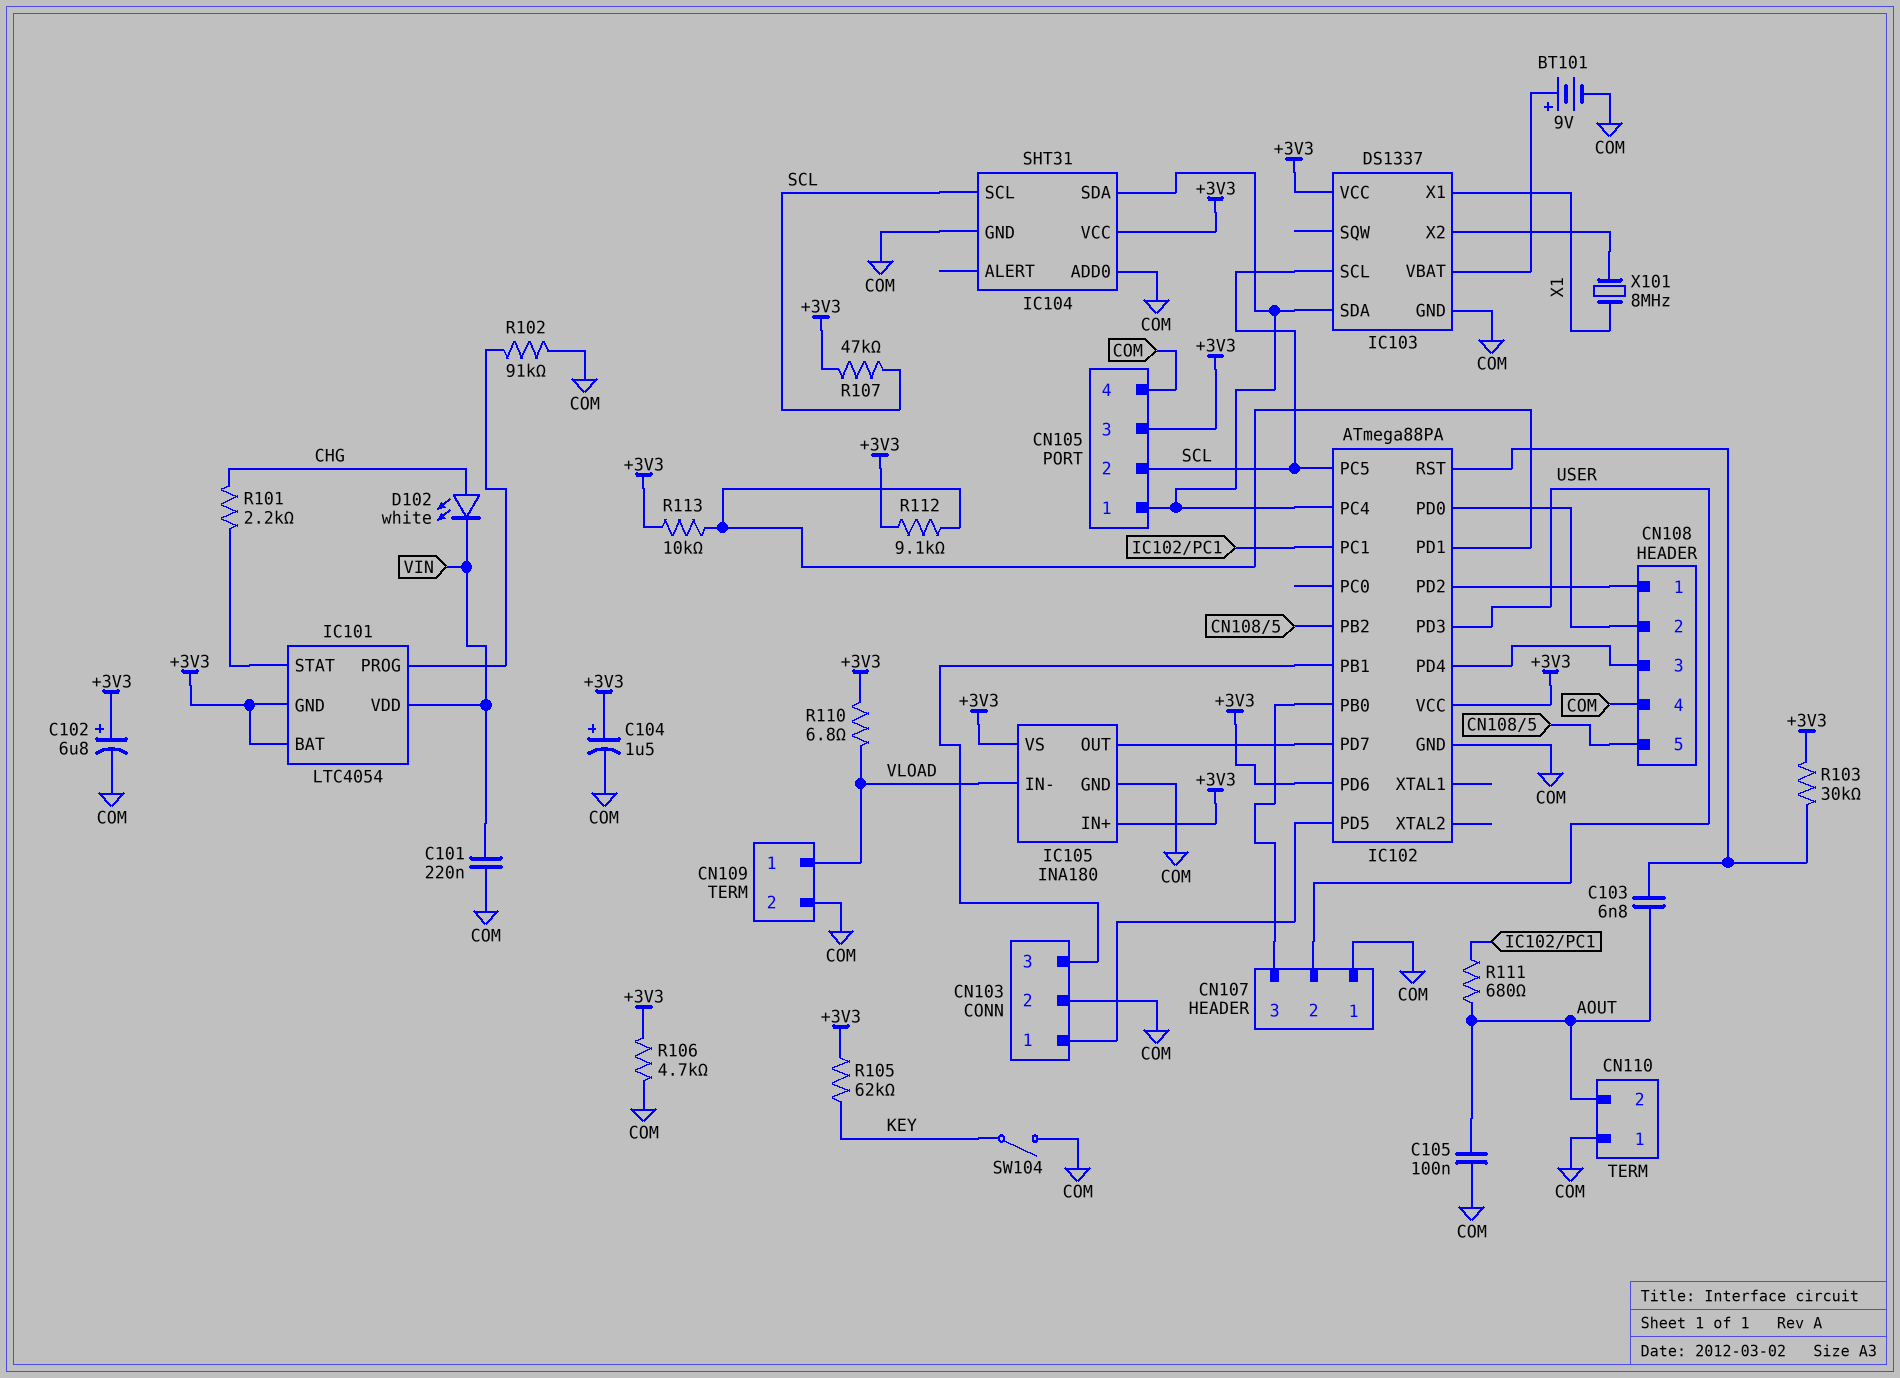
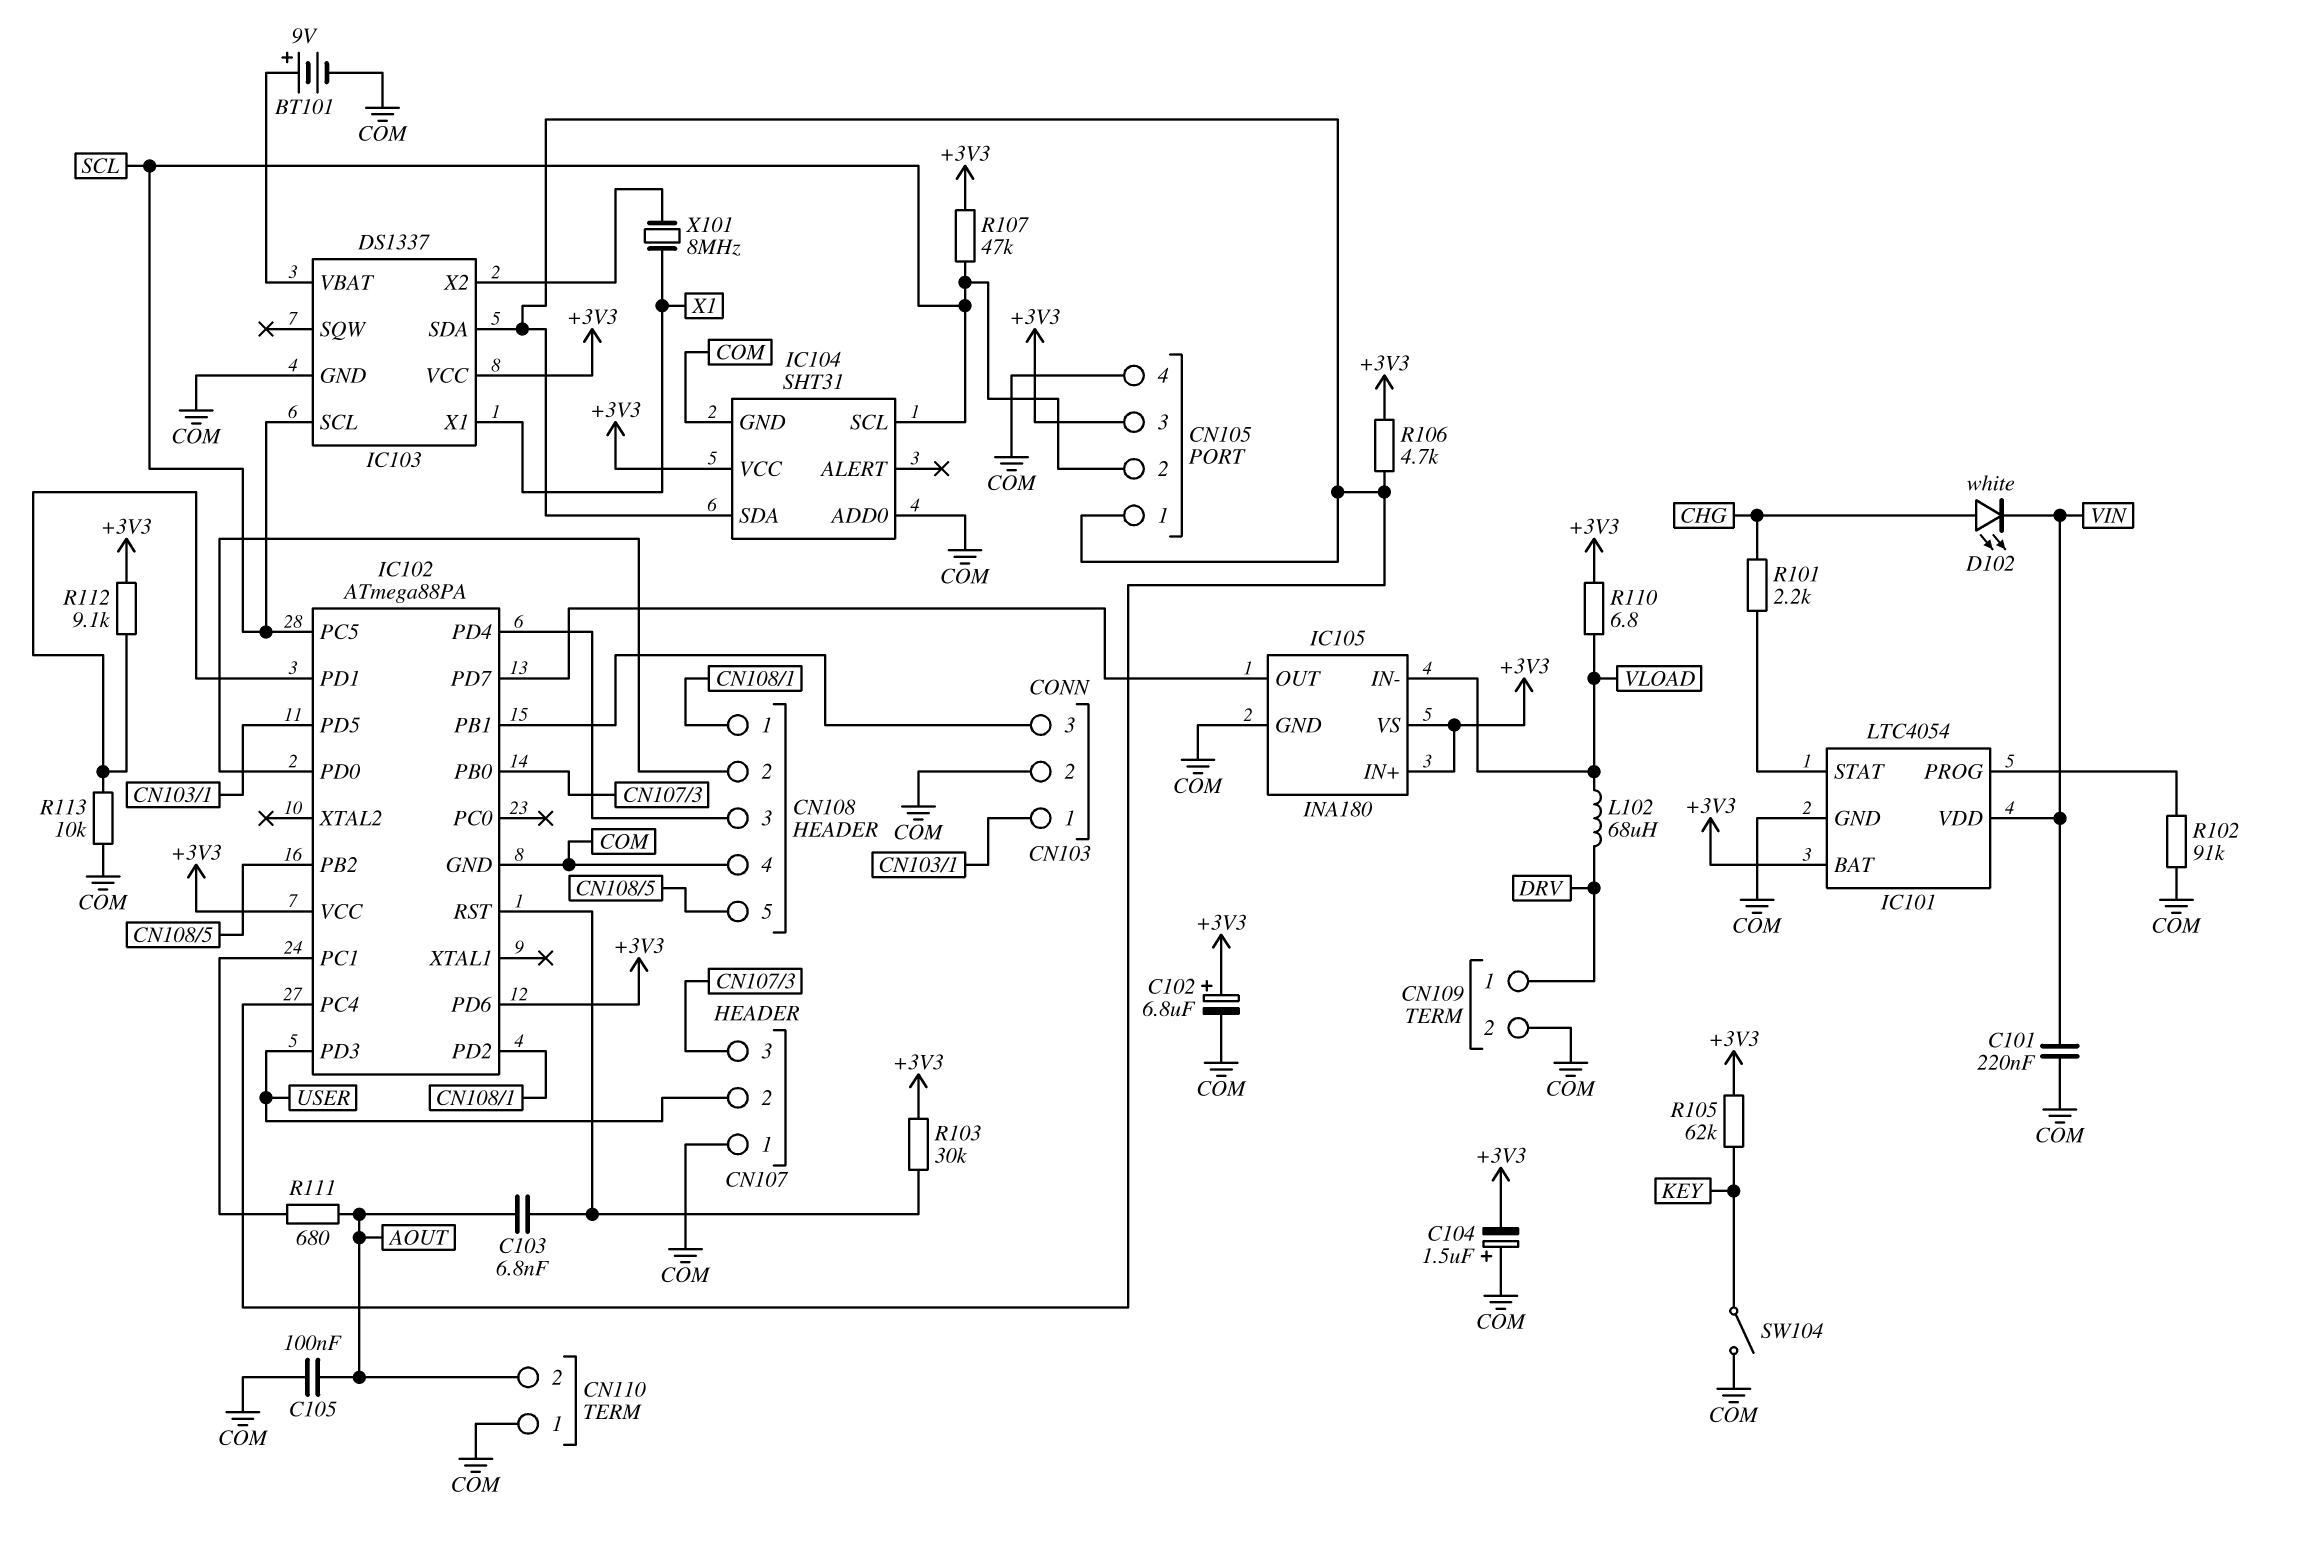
C104: 1.5uF (plus +3V3, minus COM) -> 1.5uF (plus COM, minus +3V3)
CN109 pin 1: VLOAD -> DRV
IC101 pin GND: +3V3 -> COM
L102: none -> 68uH (DRV, VLOAD)
R106: 4.7k (+3V3, COM) -> 4.7k (+3V3, CN105/1)
R113: 10k (+3V3, IC102/PD1) -> 10k (COM, IC102/PD1)

